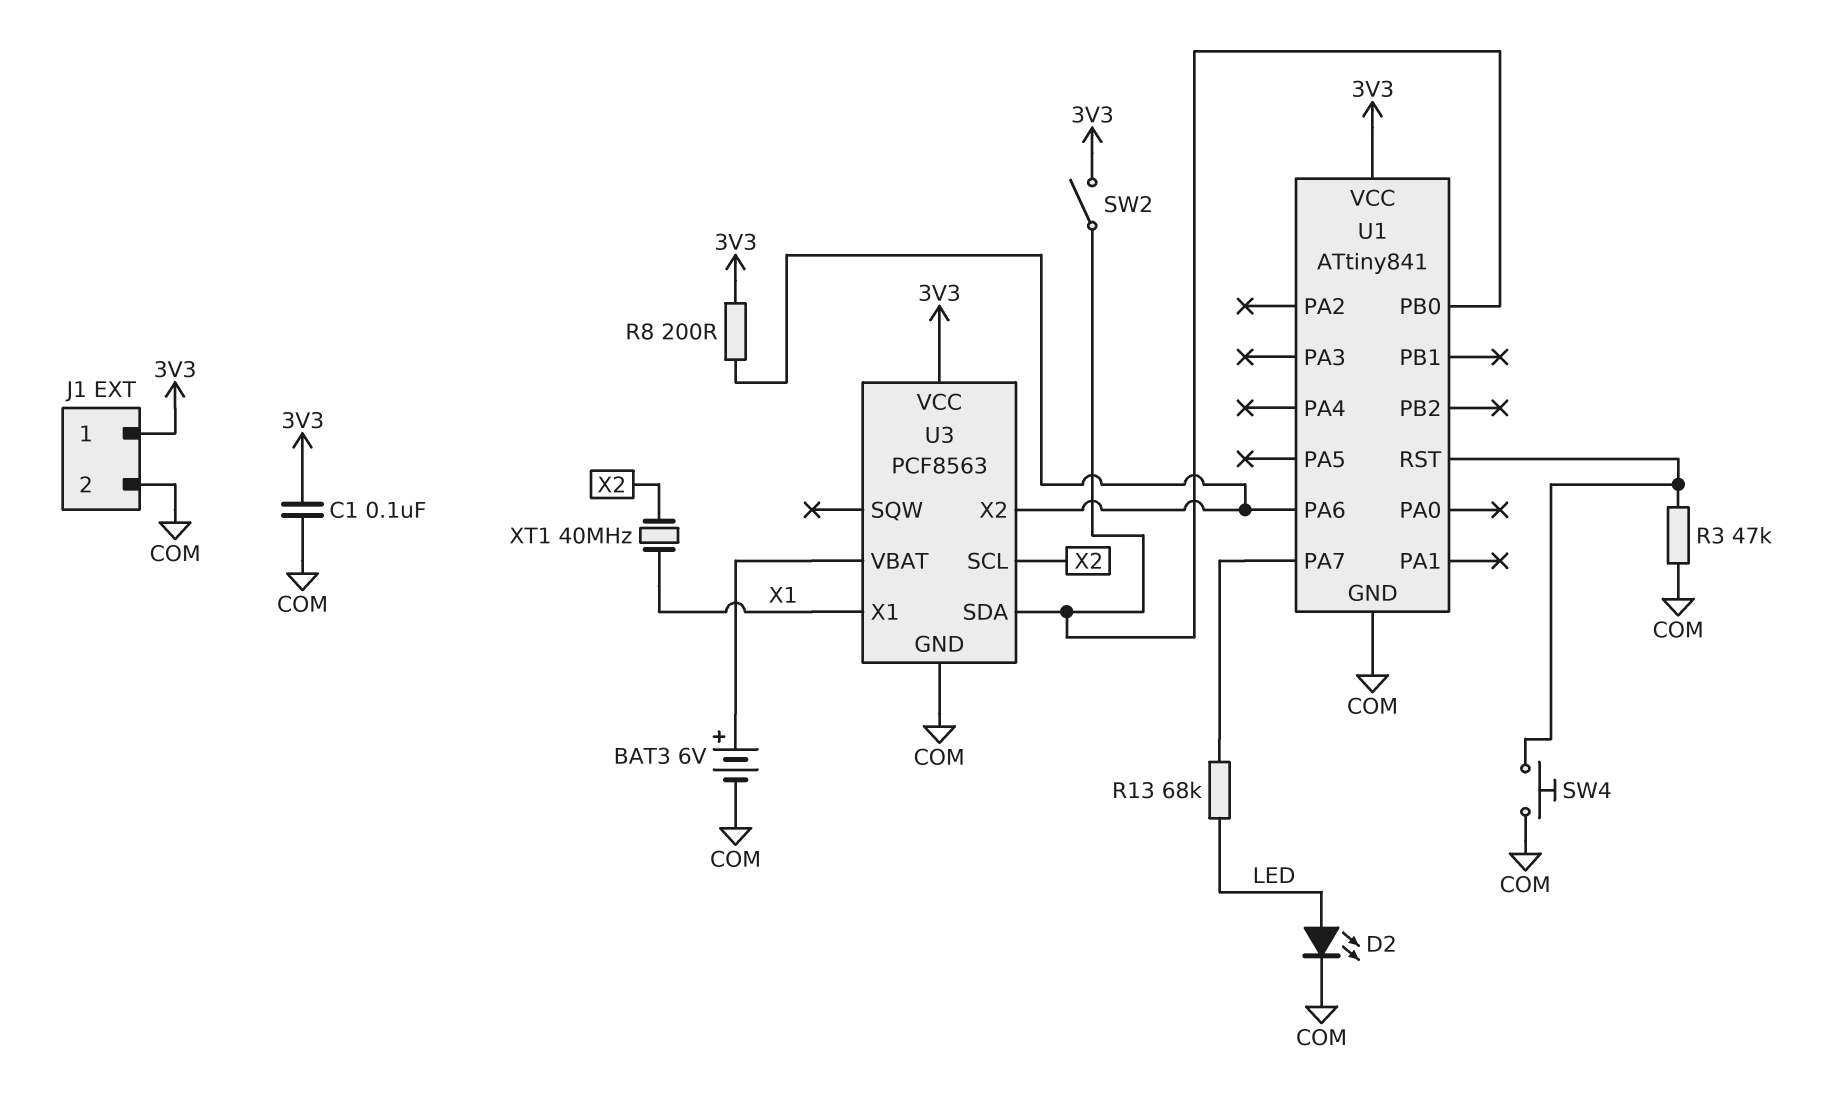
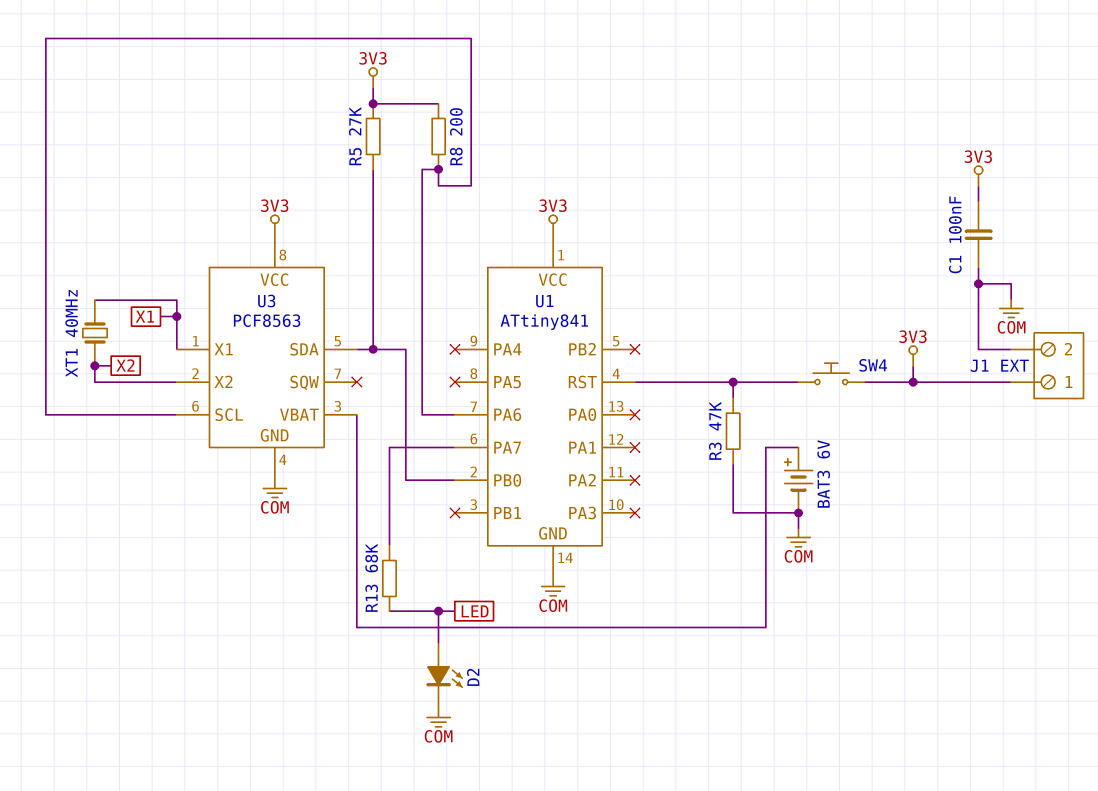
R5: none -> 27k (3V3, U1/PB0)
SW2: switch (3V3, U1/PB0) -> none
SW4: button (COM, U1/RST) -> button (3V3, U1/RST)
U3 pin SCL: X2 -> U1/PA6
U3 pin X2: U1/PA6 -> X2

